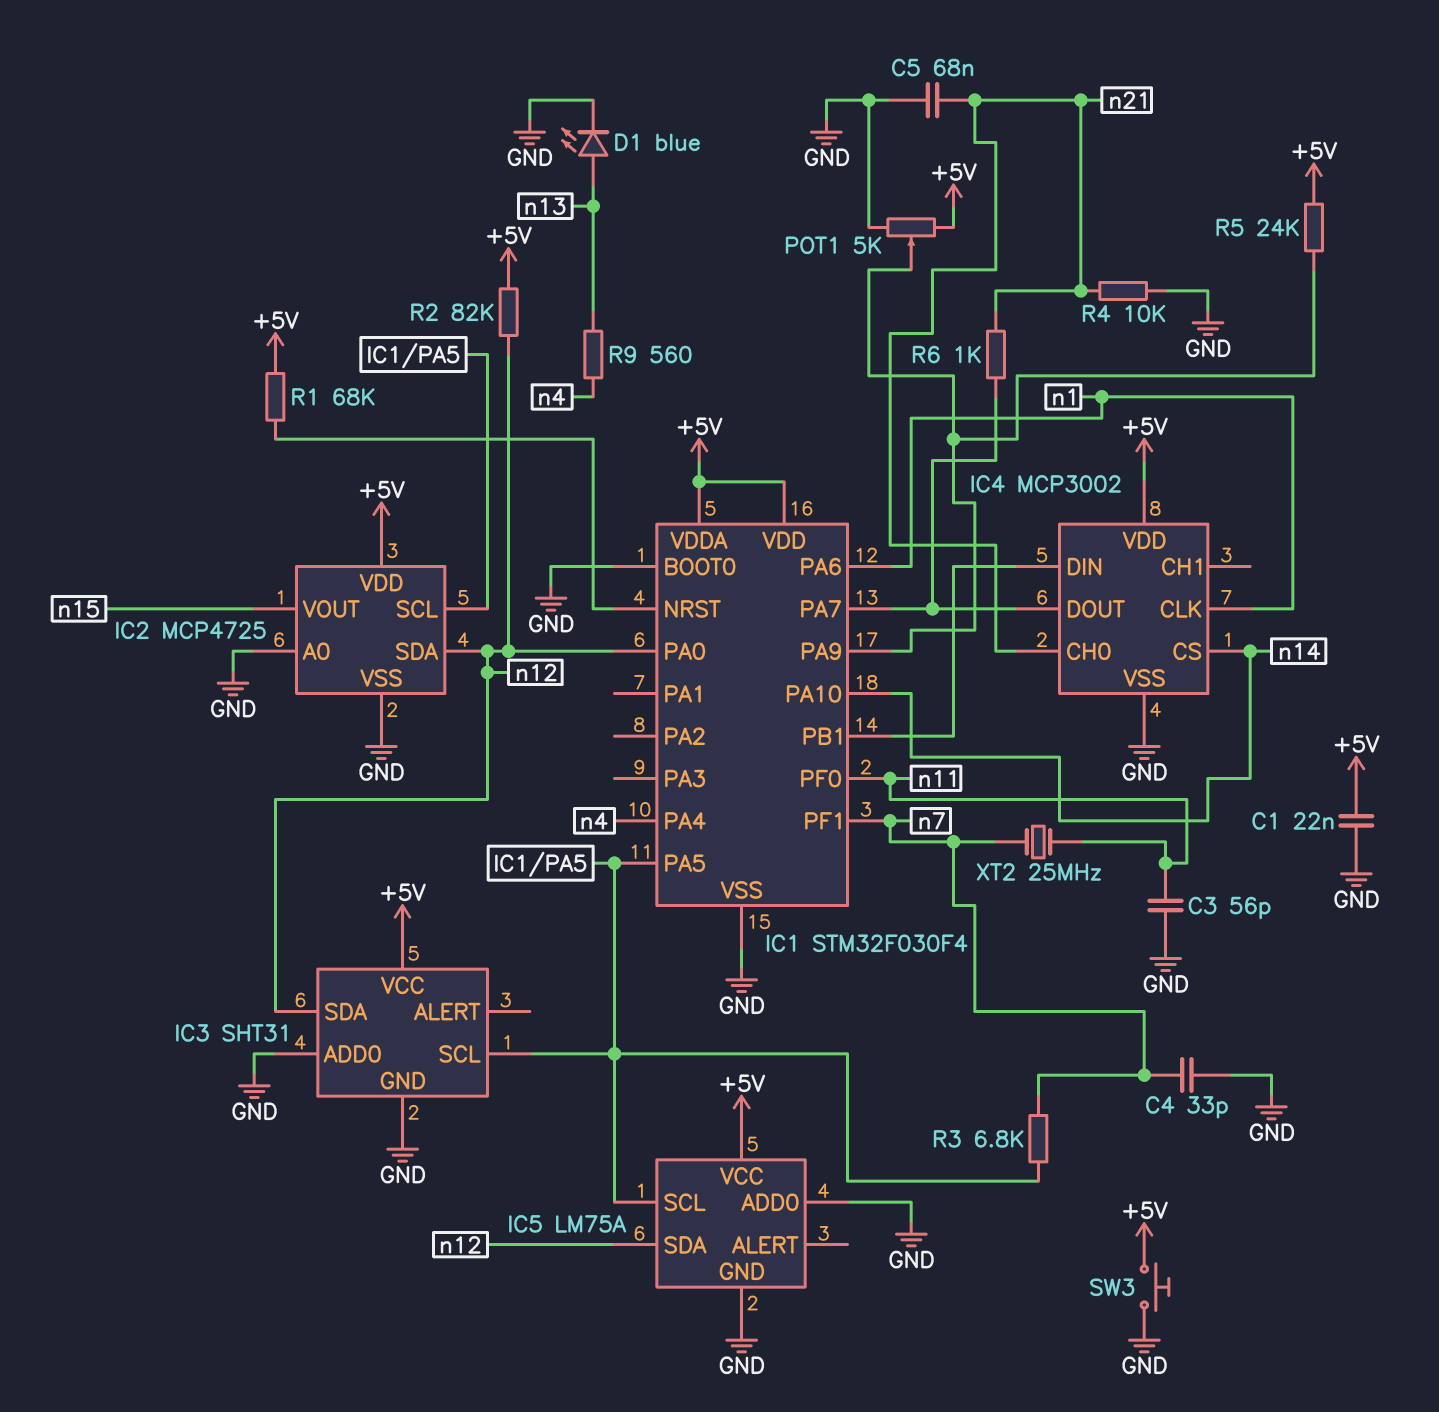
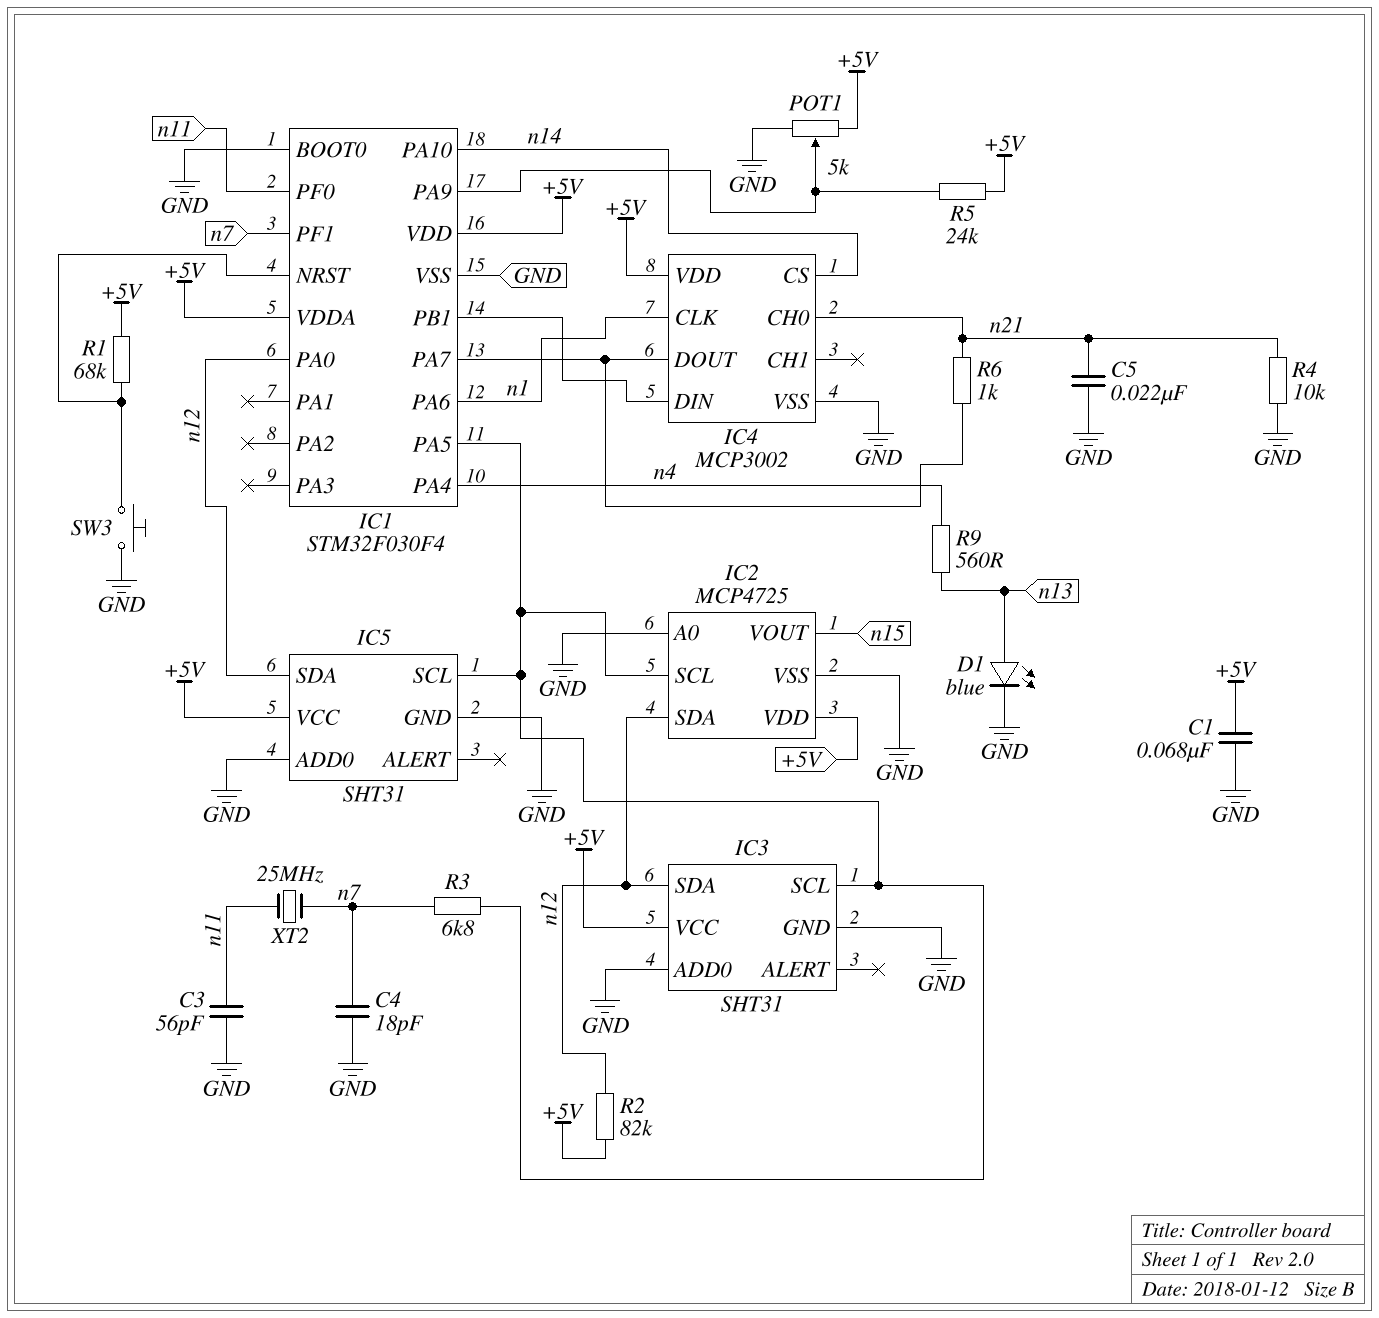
C1: 22nF (+5V, GND) -> 68nF (+5V, GND)
C4: 33pF (GND, n7) -> 18pF (GND, n7)
C5: 68nF (GND, n21) -> 22nF (GND, n21)
IC5: LM75A -> SHT31
SW3: button (+5V, GND) -> button (GND, IC1/NRST)

